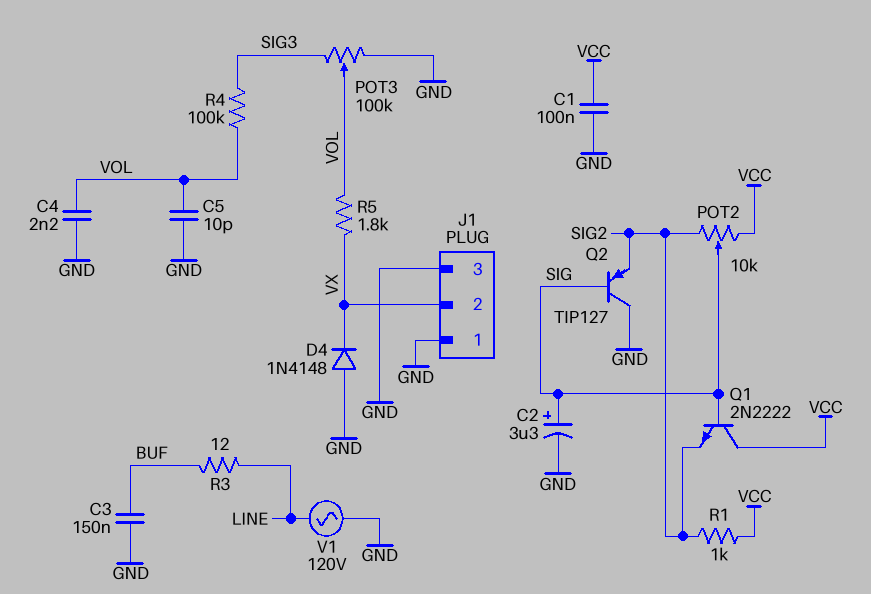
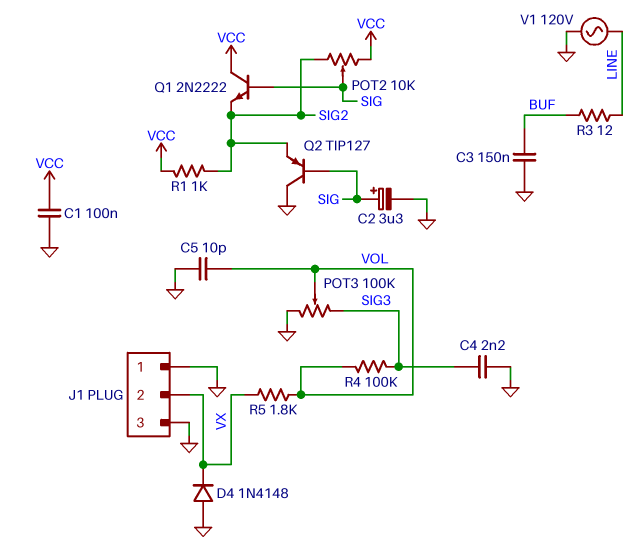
C4: 2.2nF (GND, VOL) -> 2.2nF (GND, SIG3)

